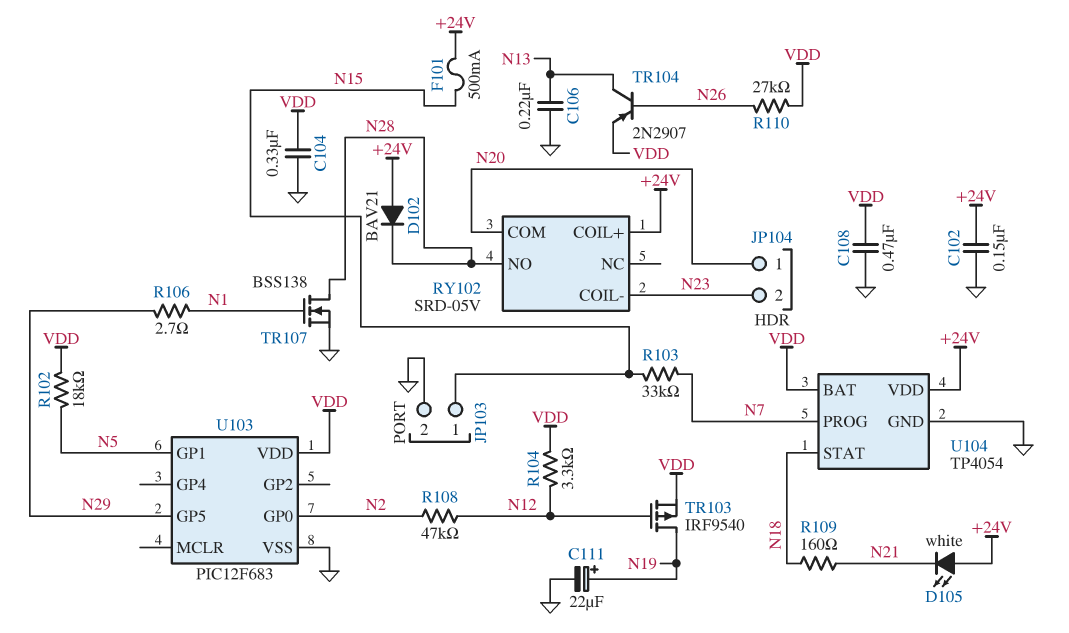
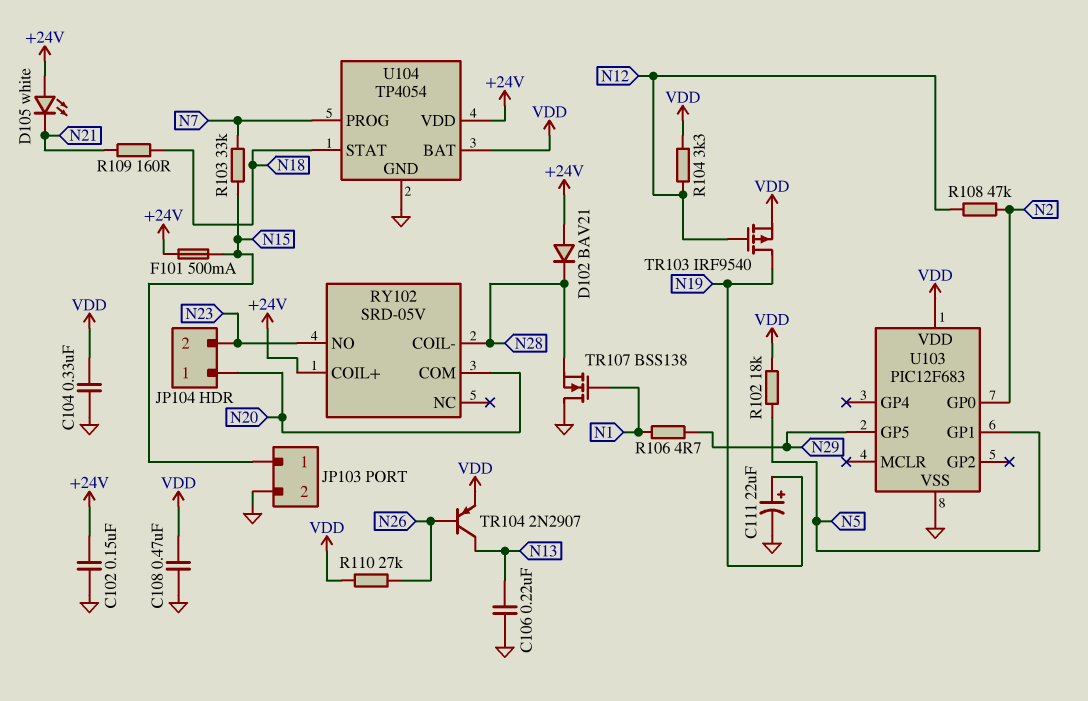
R106: 2.7 (N1, N29) -> 4.7 (N1, N29)
RY102 pin COIL-: N23 -> N28
RY102 pin NO: N28 -> N23
TR107: NMOS BSS138 (G N1, D N28, S GND) -> NMOS BSS138 (G N1, D GND, S N28)

